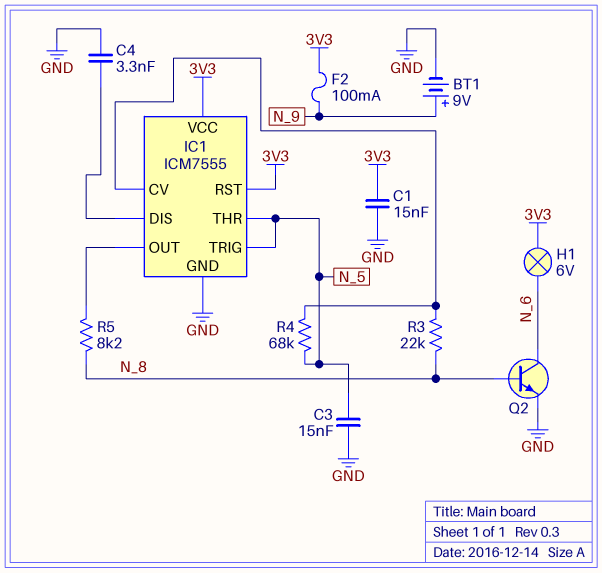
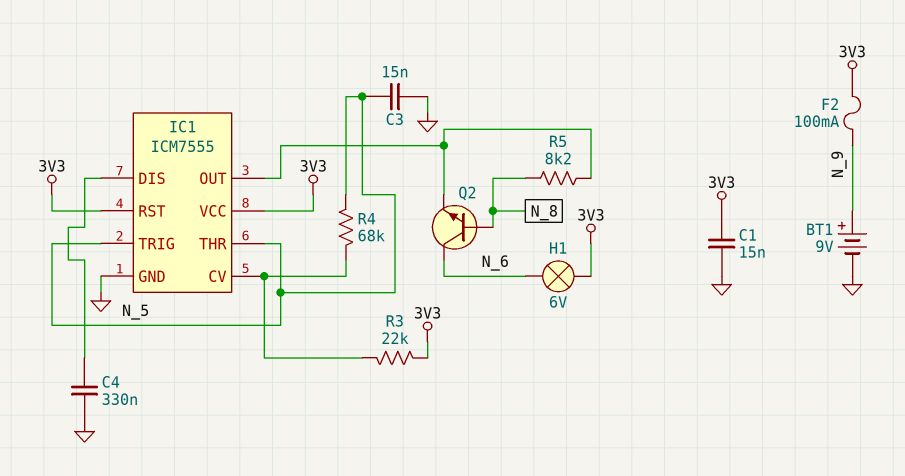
C4: 3.3nF (GND, IC1/DIS) -> 330nF (GND, IC1/DIS)
Q2: NPN (B N_8, C N_6, E GND) -> NPN (B N_8, C N_6, E IC1/OUT)
R3: 22k (IC1/CV, N_8) -> 22k (3V3, IC1/CV)

